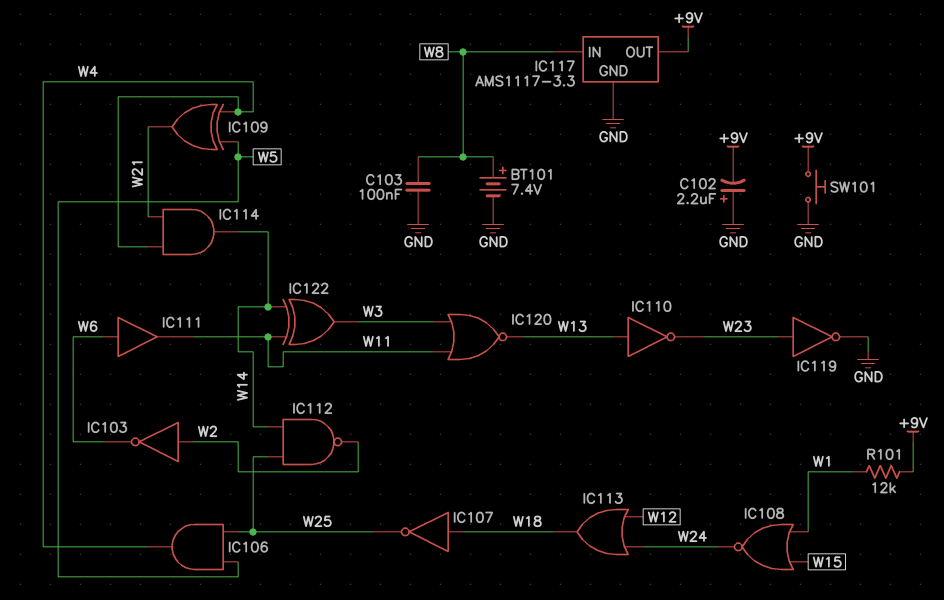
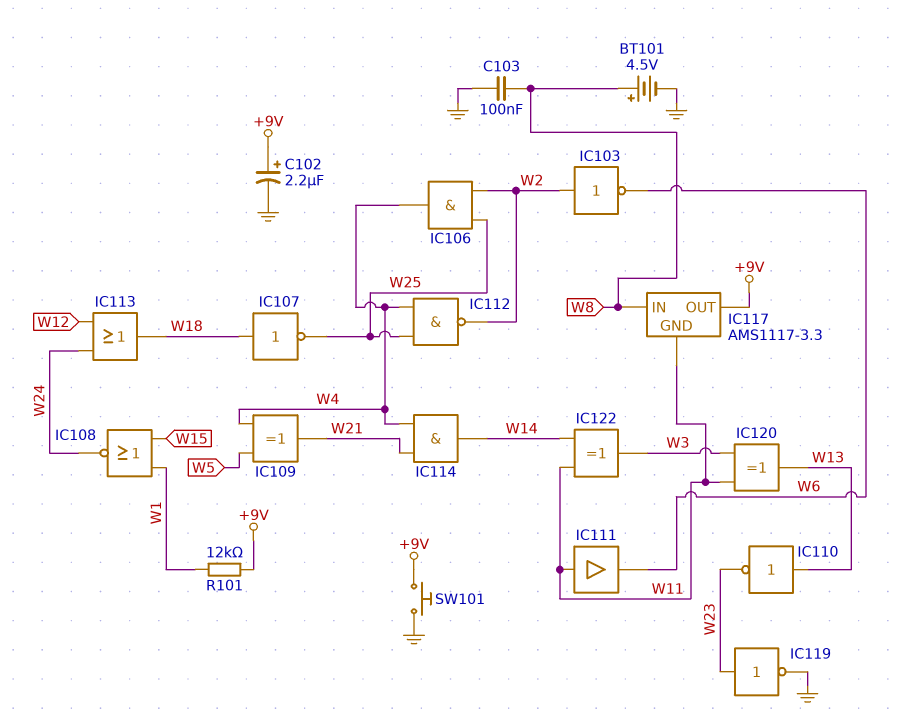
BT101: 7.4V (plus W8, minus GND) -> 4.5V (plus W8, minus GND)
C102: 2.2uF (plus GND, minus +9V) -> 2.2uF (plus +9V, minus GND)
IC106: AND (in W5, in W25, out W4) -> AND (in W2, in W25, out W4)
IC111: buffer (in W6, out W11) -> buffer (in W11, out W6)
IC112: NAND (in W14, in W25, out W2) -> NAND (in W4, in W25, out W2)
IC117 pin GND: GND -> W11
IC120: NOR (in W3, in W11, out W13) -> XOR (in W3, in W11, out W13)

